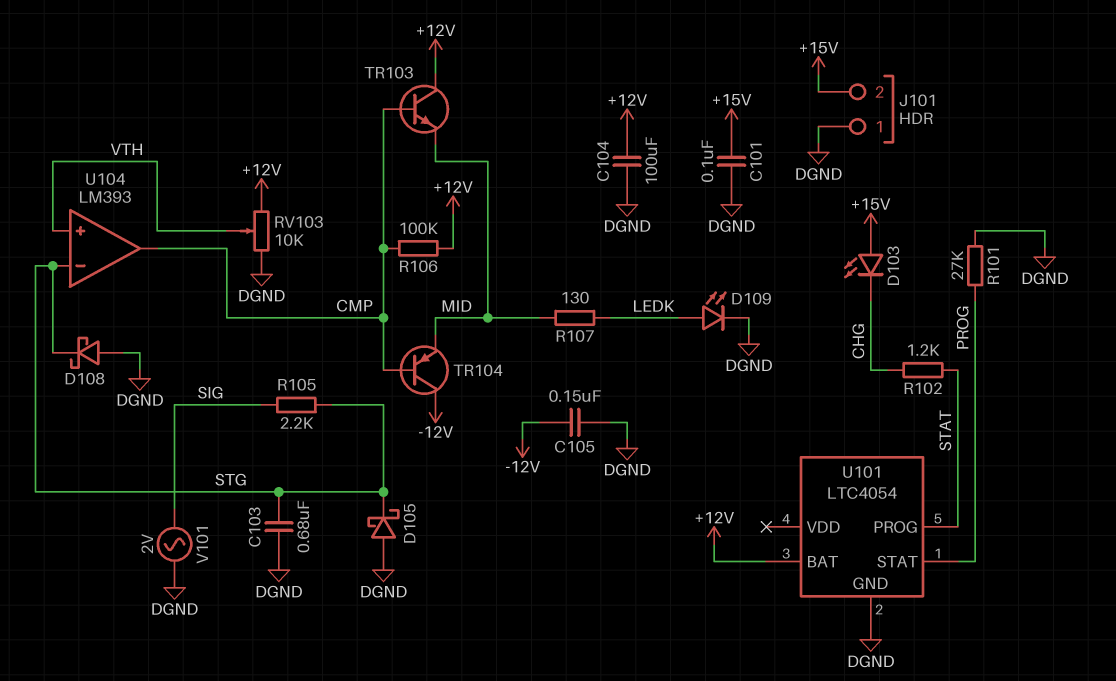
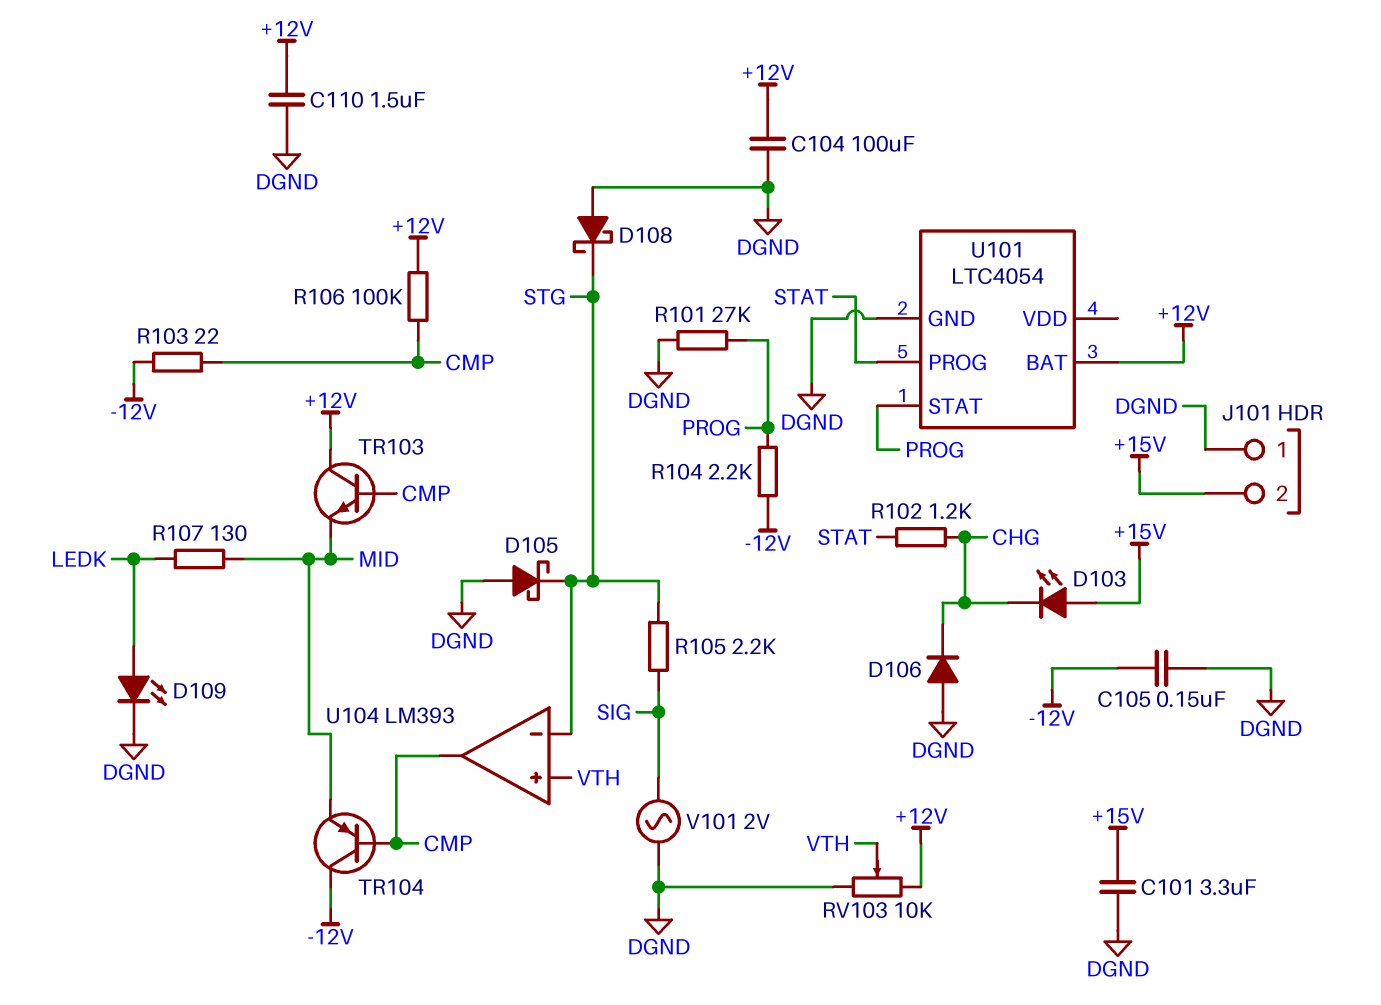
C101: 100nF (+15V, DGND) -> 3.3uF (+15V, DGND)
C103: 680nF (DGND, STG) -> none
C110: none -> 1.5uF (+12V, DGND)
D106: none -> diode (A DGND, K CHG)
R103: none -> 22 (-12V, CMP)
R104: none -> 2.2k (-12V, PROG)

